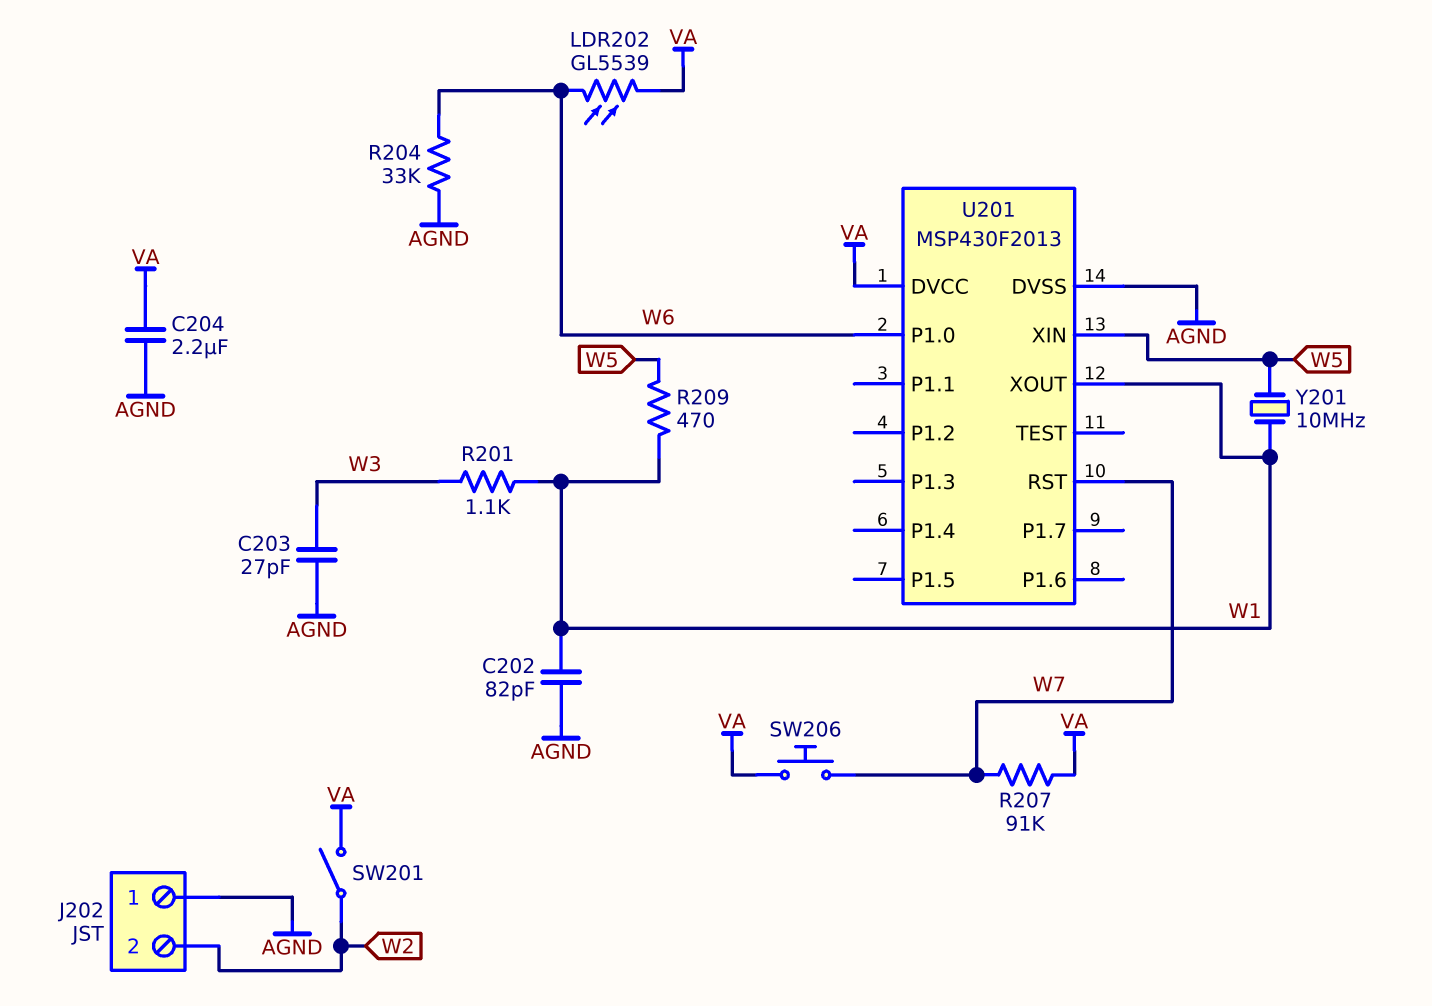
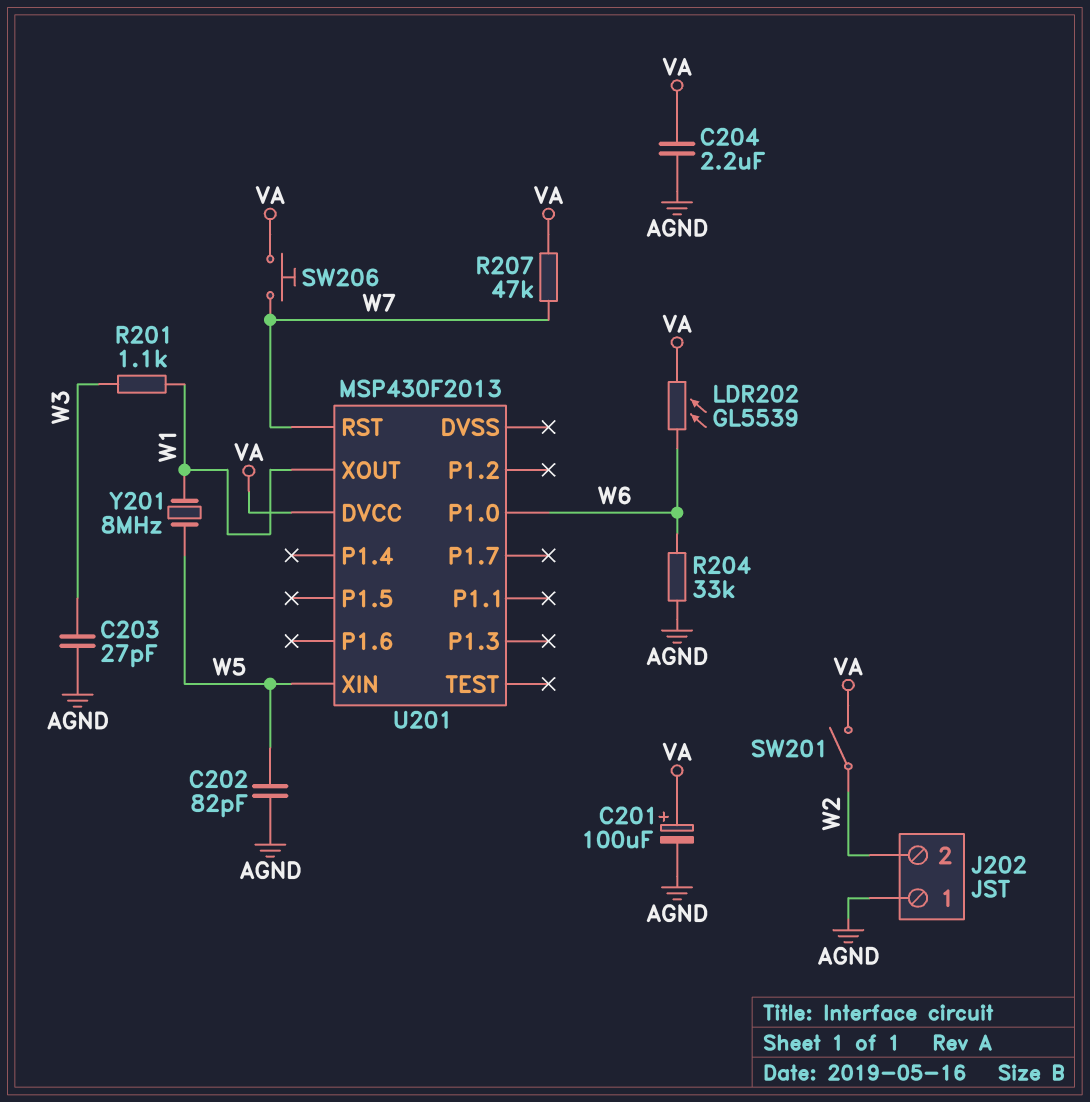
C201: none -> 100uF (plus VA, minus AGND)
C202: 82pF (AGND, W1) -> 82pF (AGND, W5)
R207: 91k (VA, W7) -> 47k (VA, W7)
R209: 470 (W1, W5) -> none
U201 pin DVSS: AGND -> none
Y201: 10MHz (W1, W5) -> 8MHz (W1, W5)

